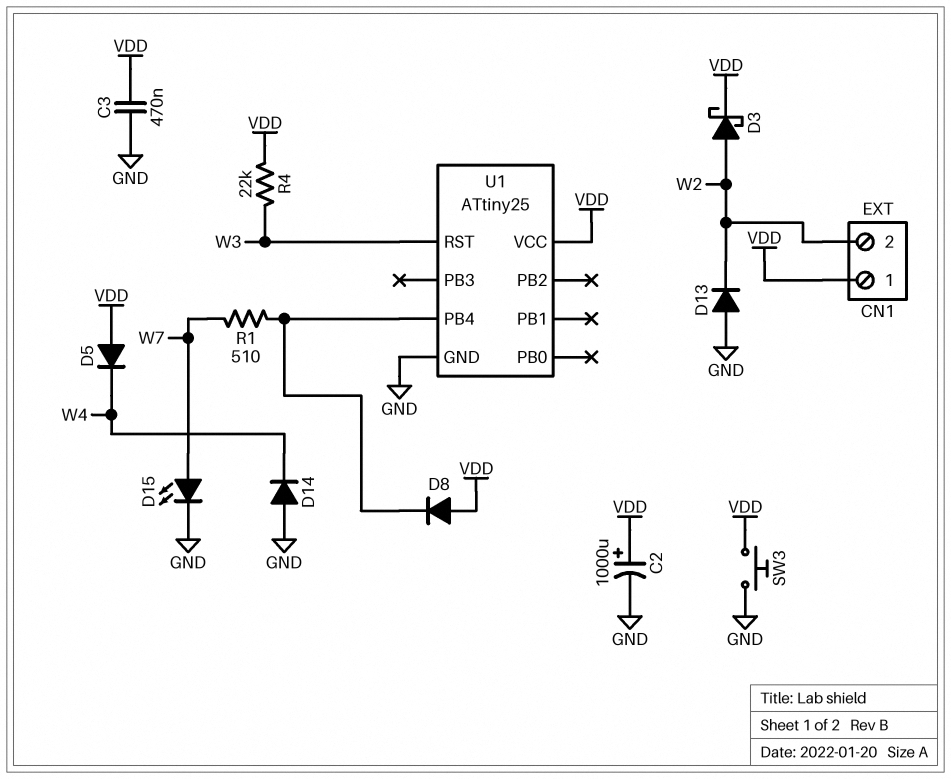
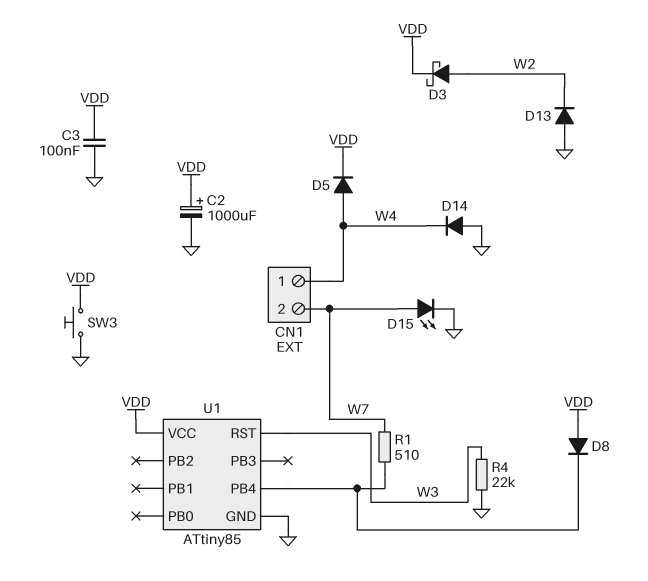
C3: 470nF (GND, VDD) -> 100nF (GND, VDD)
CN1 pin 1: VDD -> W4
CN1 pin 2: W2 -> W7
D5: diode (A VDD, K W4) -> diode (A W4, K VDD)
R4: 22k (VDD, W3) -> 22k (GND, W3)
U1: ATtiny25 -> ATtiny85

